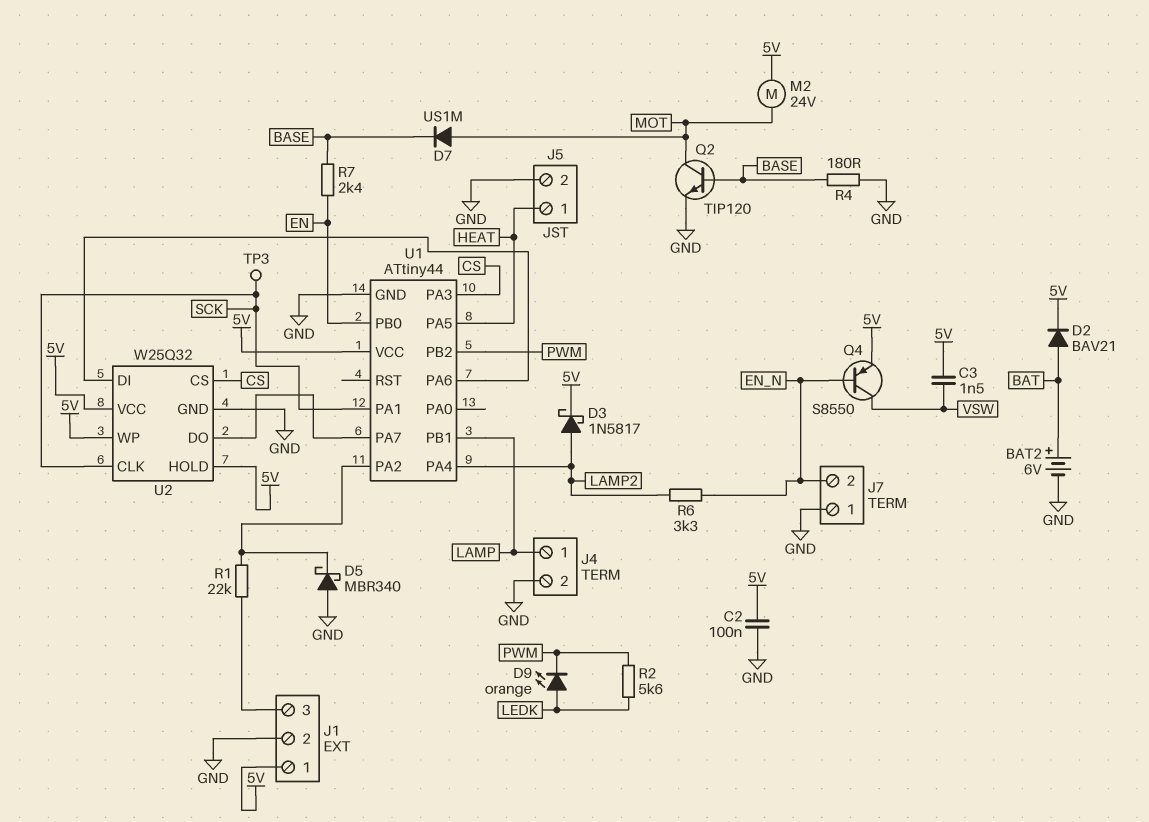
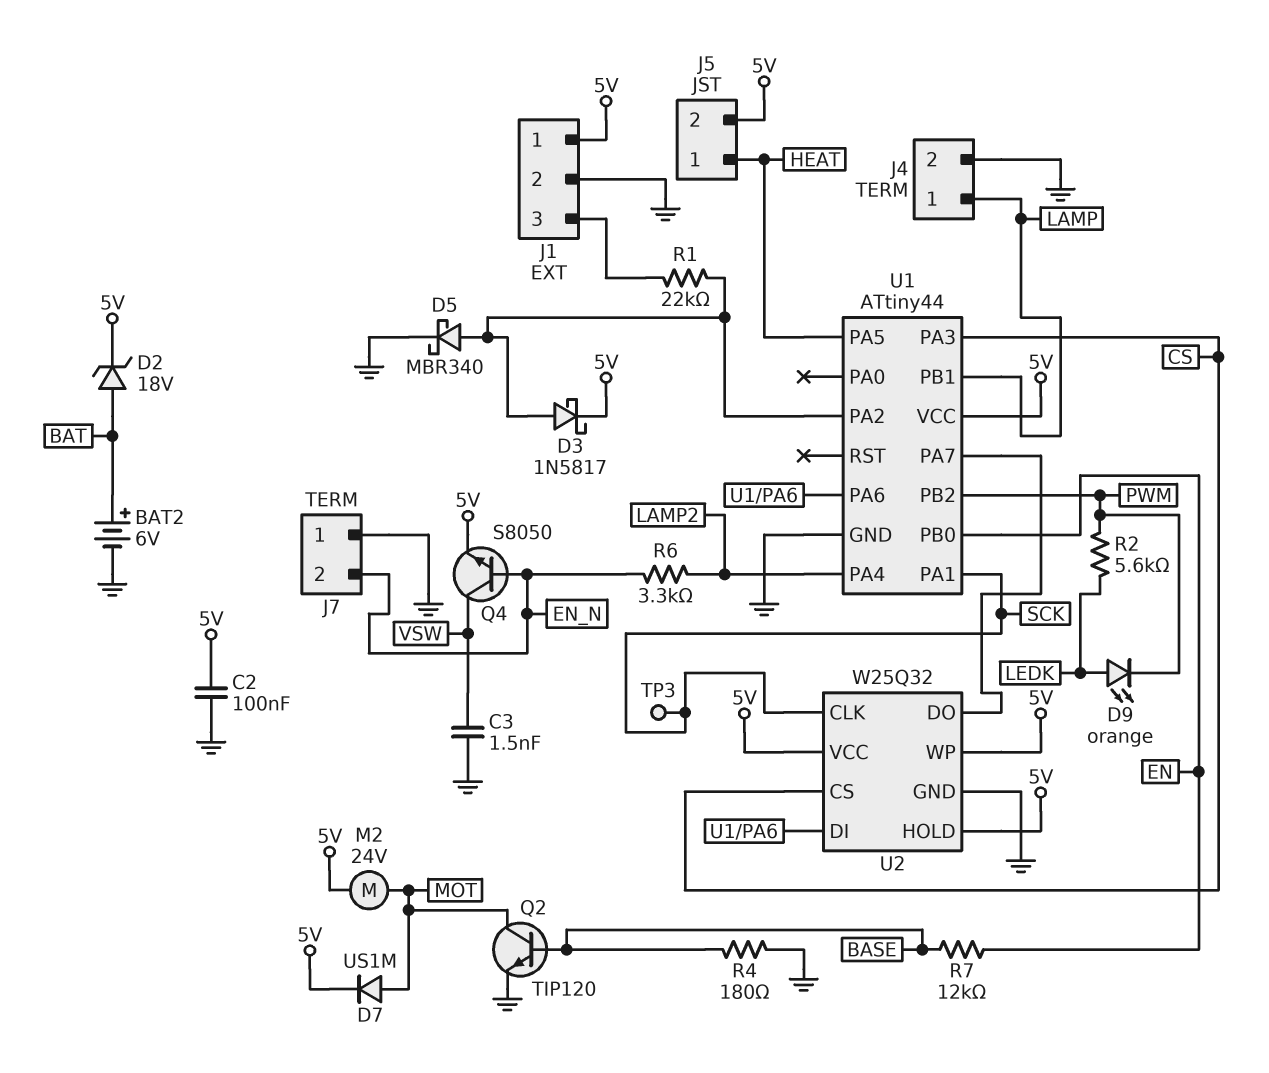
C3: 1.5nF (5V, VSW) -> 1.5nF (GND, VSW)
D2: diode BAV21 (A BAT, K 5V) -> zener 18V (A BAT, K 5V)
D3: schottky 1N5817 (A LAMP2, K 5V) -> schottky 1N5817 (A U1/PA2, K 5V)
D5: schottky MBR340 (A GND, K U1/PA2) -> schottky MBR340 (A U1/PA2, K GND)
D7: diode US1M (A MOT, K BASE) -> diode US1M (A MOT, K 5V)
J5 pin 2: GND -> 5V
Q4: PNP S8550 (B EN_N, C VSW, E 5V) -> NPN S8050 (B EN_N, C VSW, E 5V)
R7: 2.4k (BASE, EN) -> 12k (BASE, EN)

